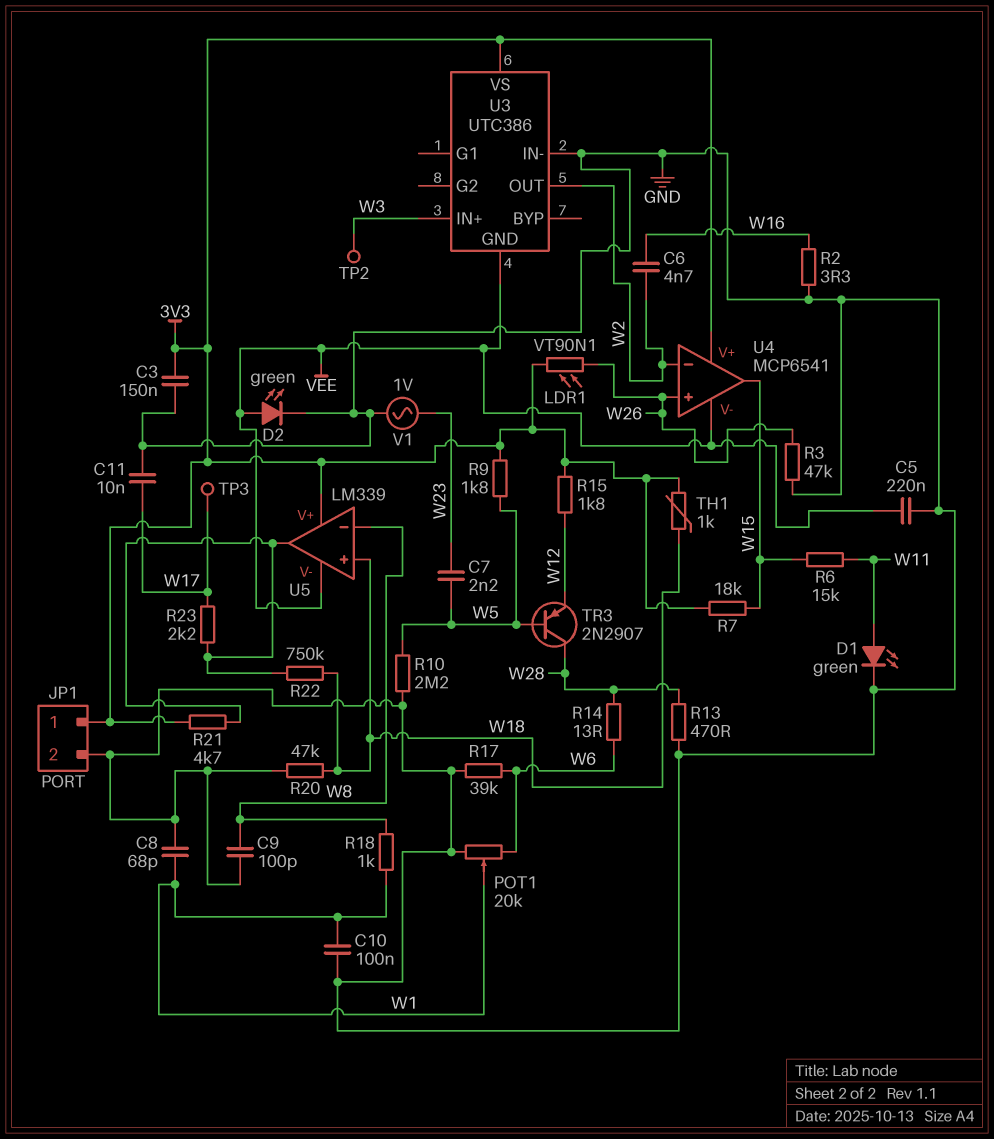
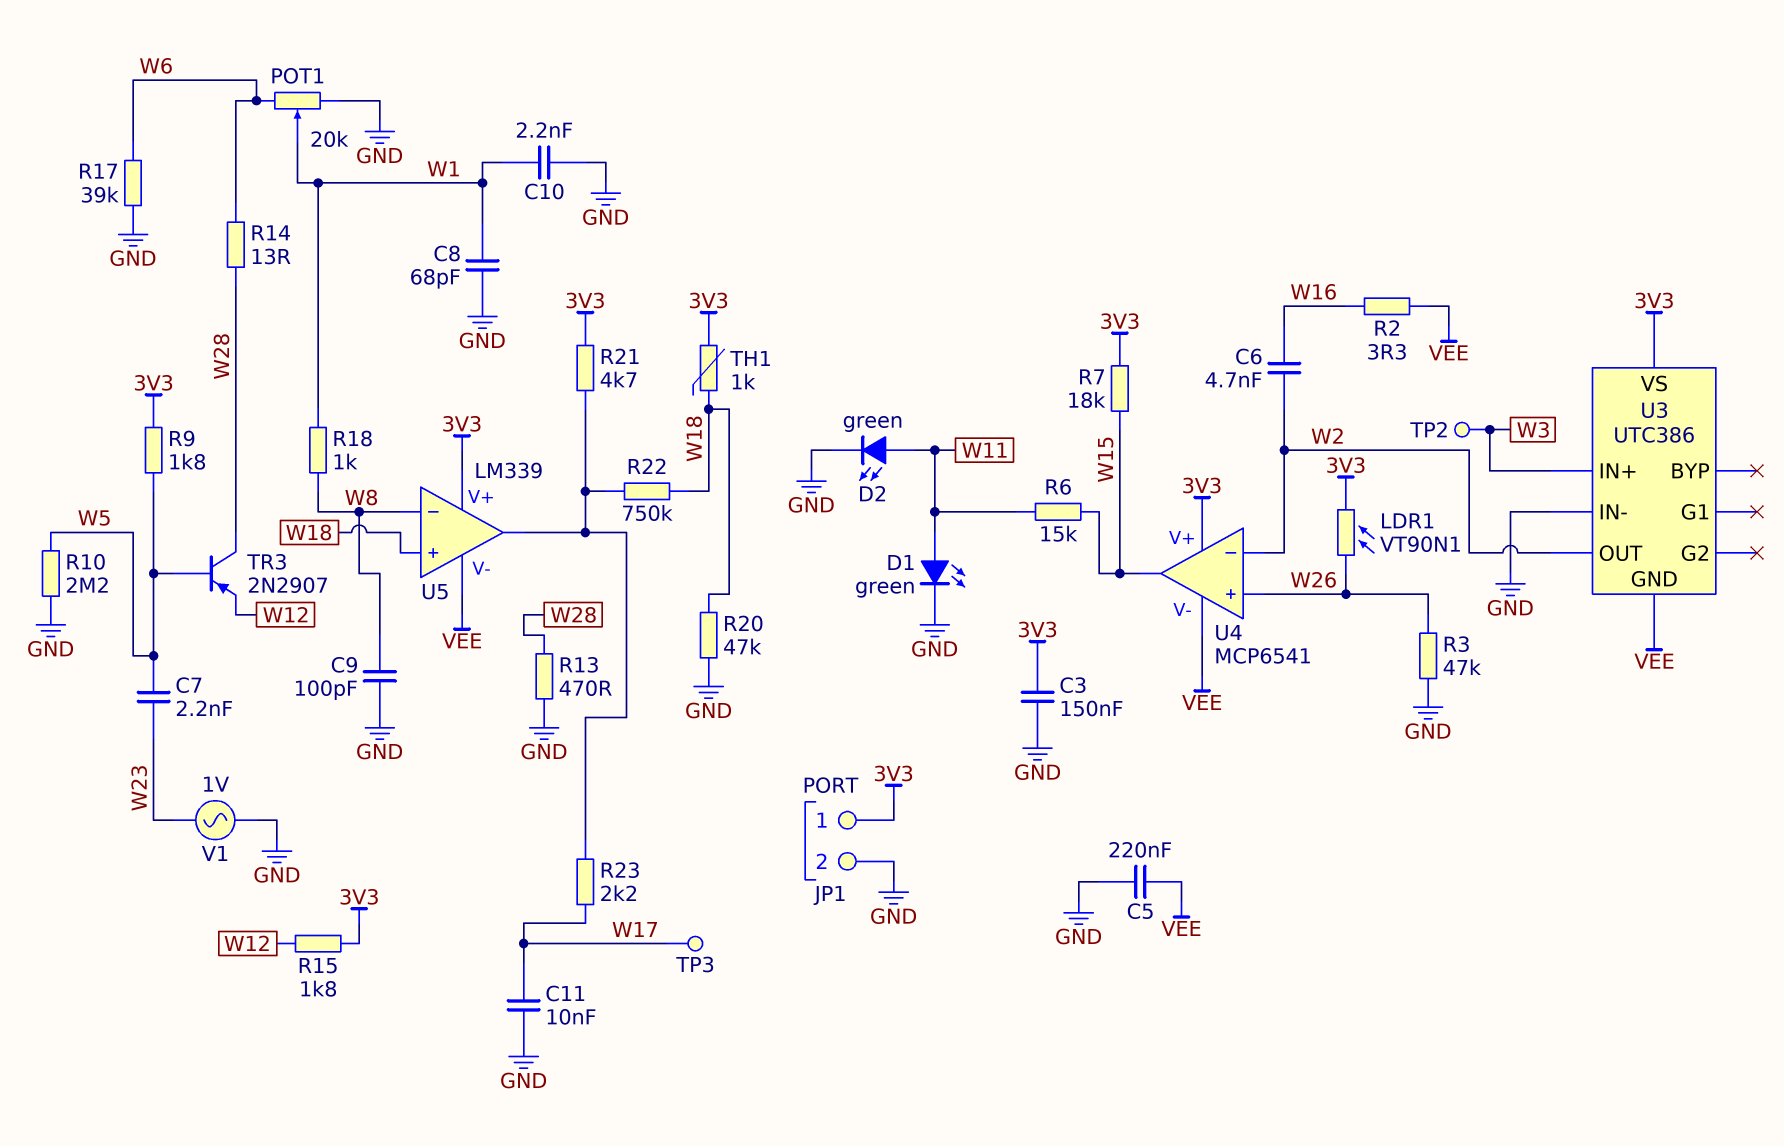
C10: 100nF (GND, W1) -> 2.2nF (GND, W1)
D2: LED green (A VEE, K GND) -> LED green (A W11, K GND)
R2: 3.3 (GND, W16) -> 3.3 (VEE, W16)

